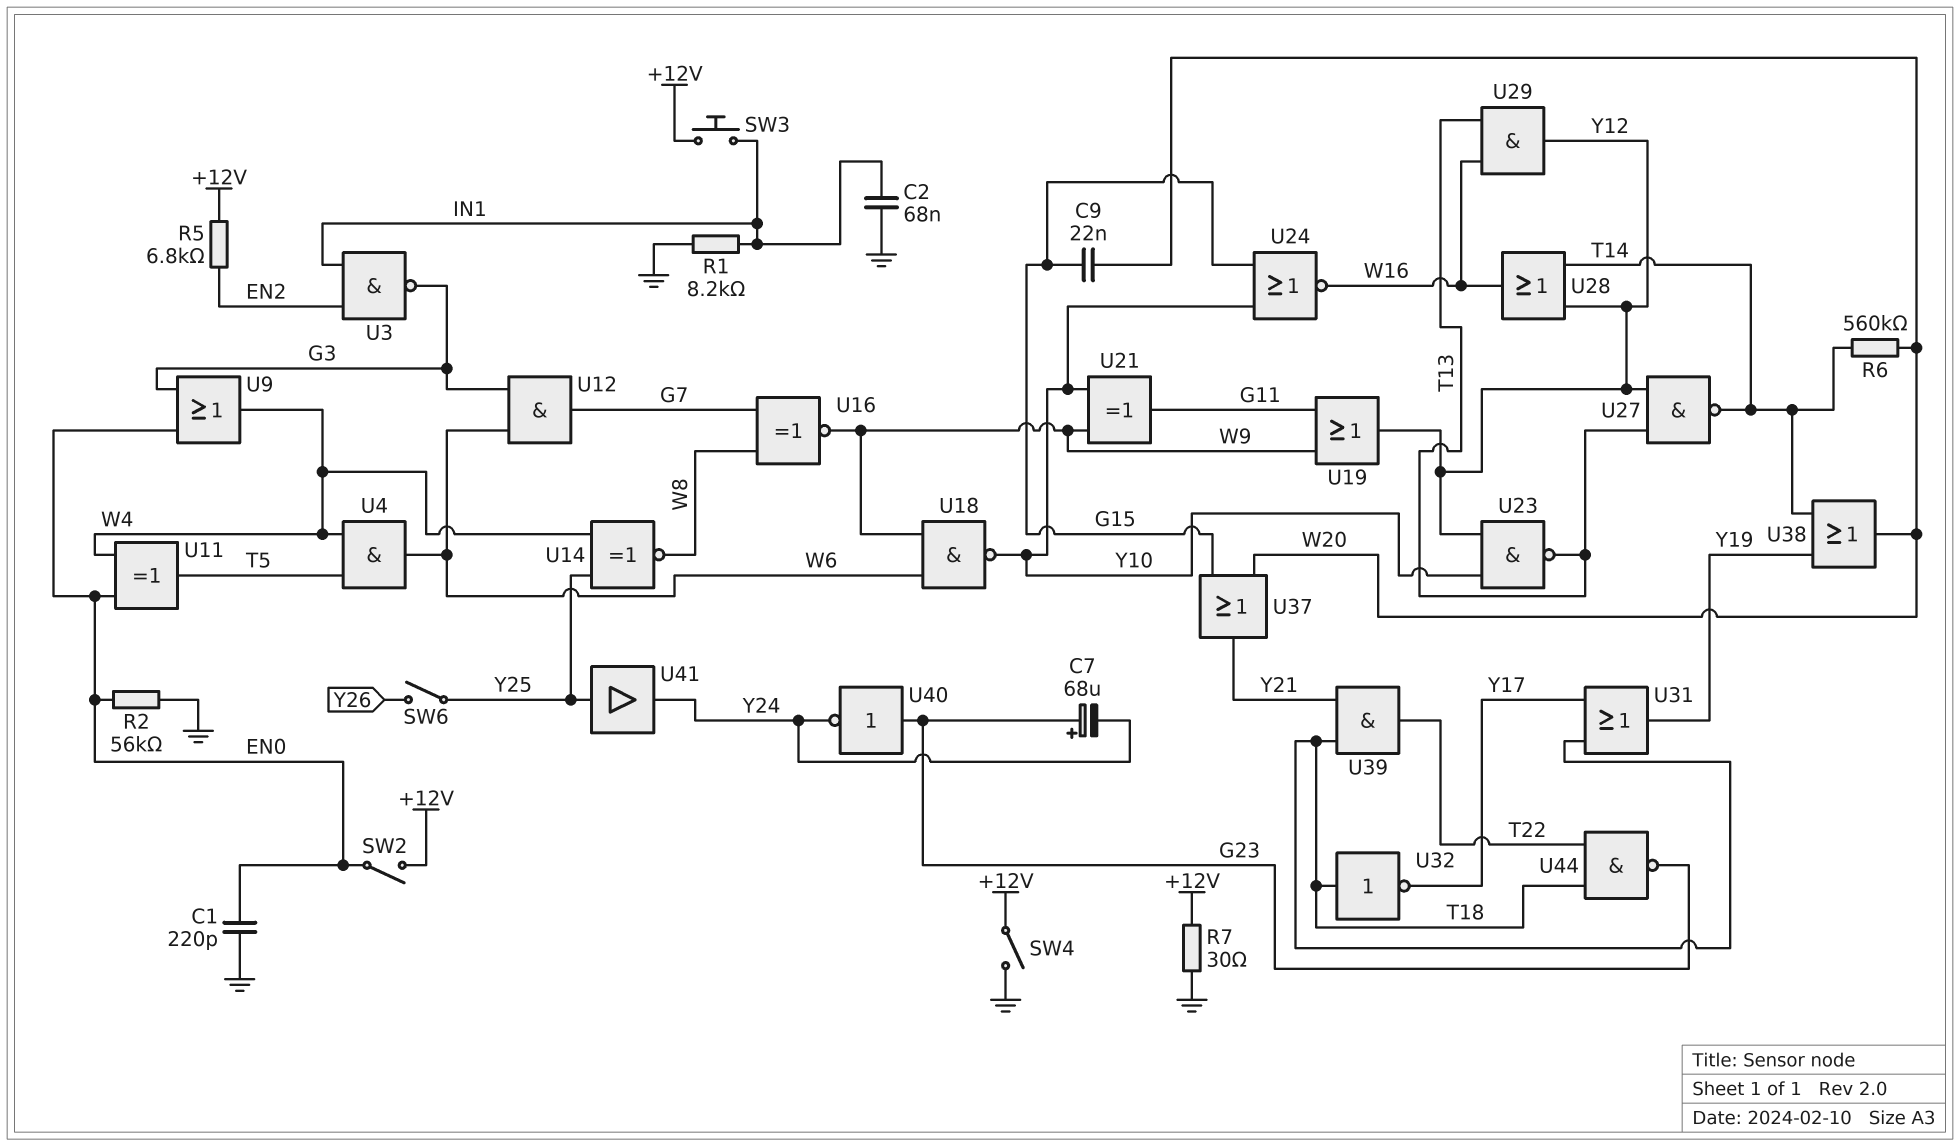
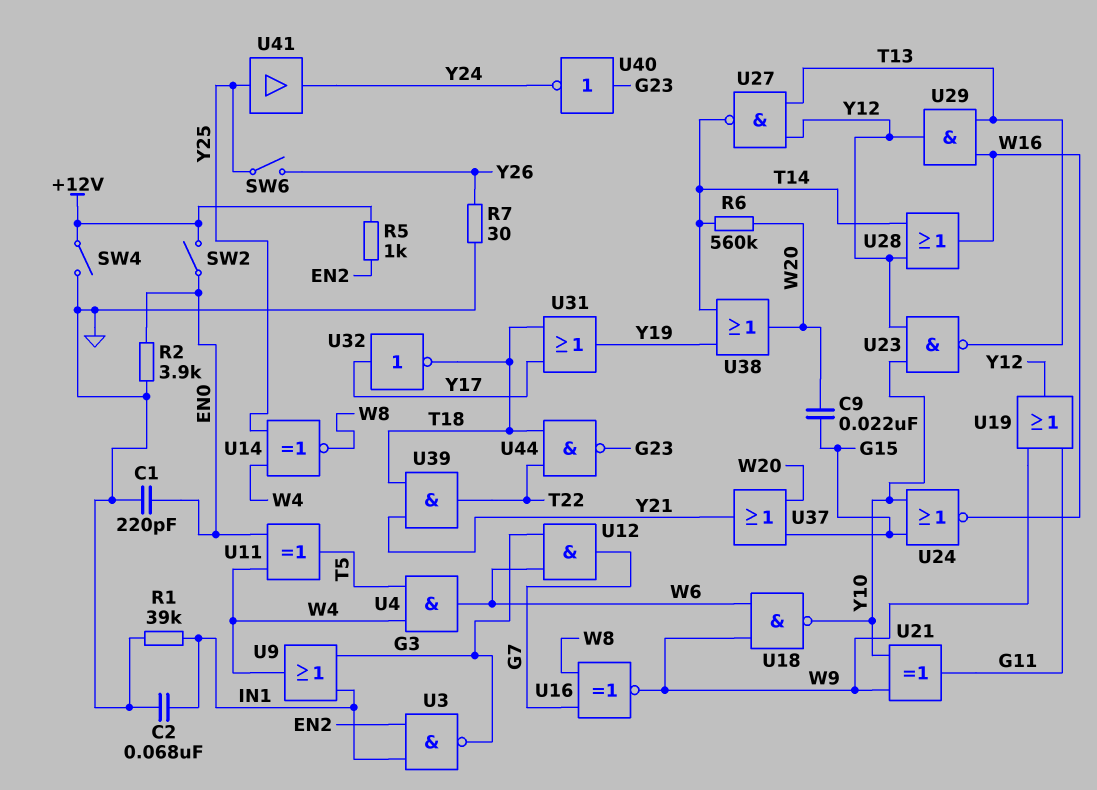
C7: 68uF (plus G23, minus Y24) -> none
R1: 8.2k (GND, IN1) -> 39k (GND, IN1)
R2: 56k (EN0, GND) -> 3.9k (EN0, GND)
R5: 6.8k (+12V, EN2) -> 1k (+12V, EN2)
R7: 30 (+12V, GND) -> 30 (GND, Y26)
SW3: button (+12V, IN1) -> none
U9: OR (in EN0, in G3, out W4) -> OR (in G3, in IN1, out W4)
U32: NOT (in T18, out Y17) -> NOT (in Y17, out T18)

